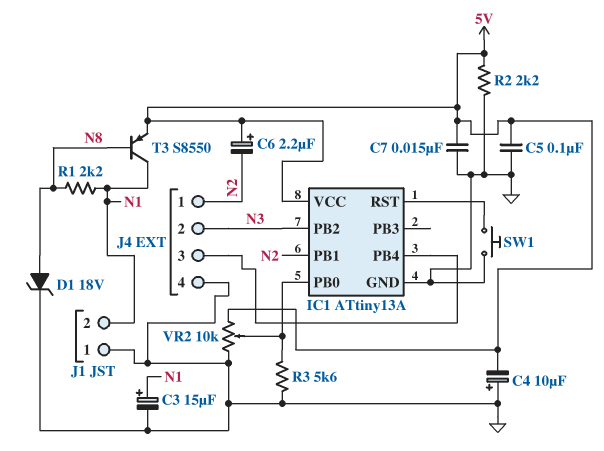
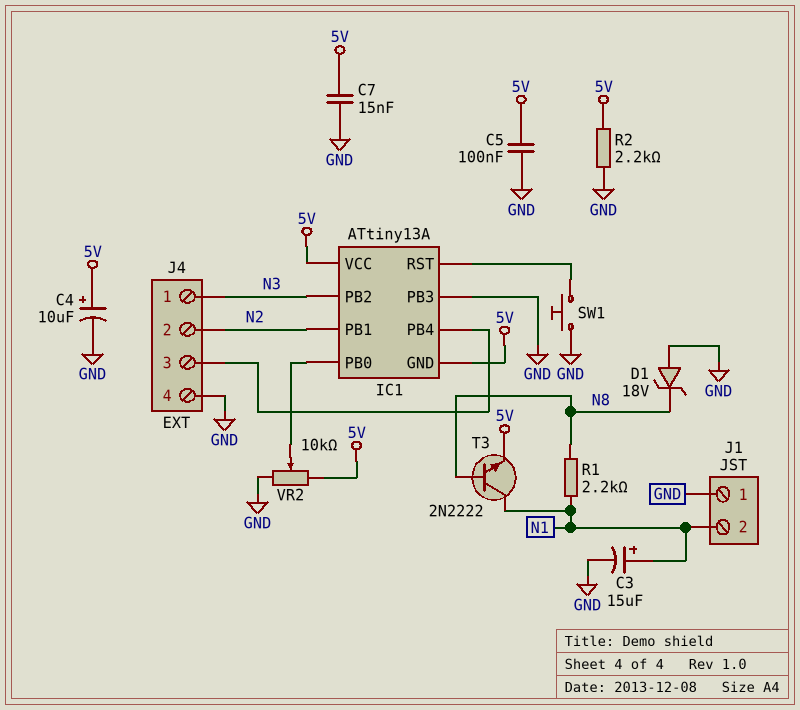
C4: 10uF (plus GND, minus 5V) -> 10uF (plus 5V, minus GND)
C6: 2.2uF (plus 5V, minus N2) -> none
D1: zener 18V (A N8, K GND) -> zener 18V (A GND, K N8)
IC1 pin GND: GND -> 5V
IC1 pin PB3: none -> GND
J4 pin 1: N2 -> N3
J4 pin 2: N3 -> N2
R3: 5.6k (GND, IC1/PB0) -> none
T3: PNP S8550 (B N8, C N1, E 5V) -> NPN 2N2222 (B N8, C N1, E 5V)

